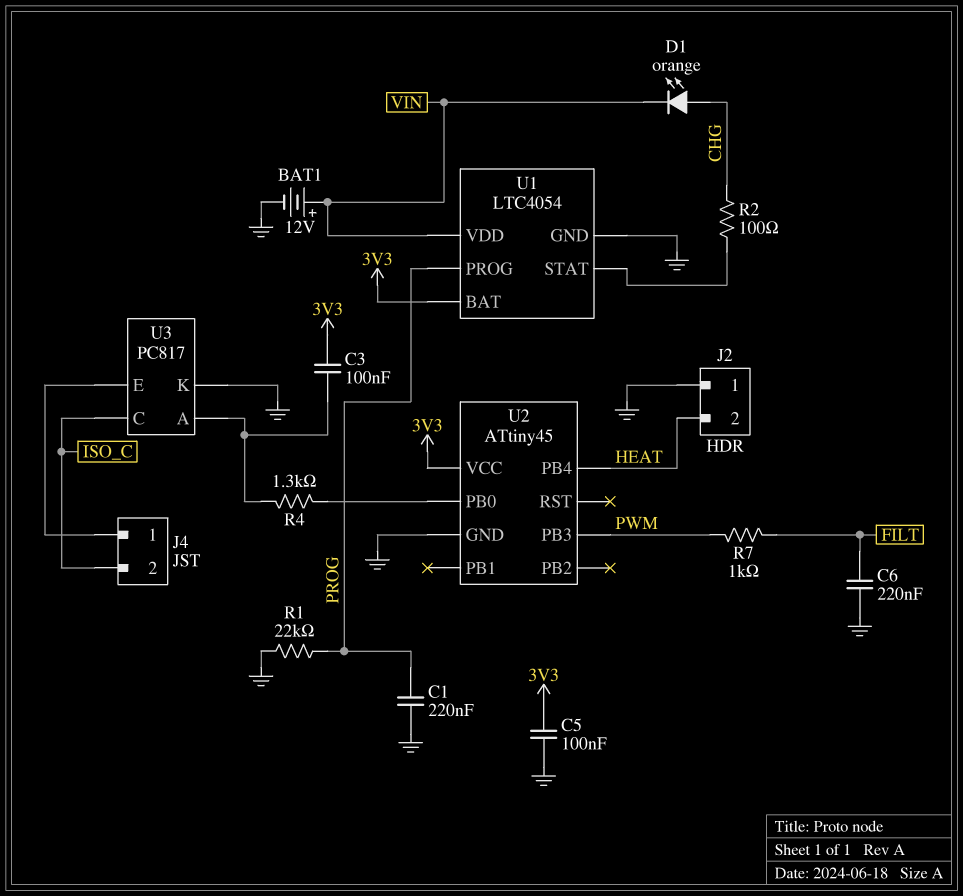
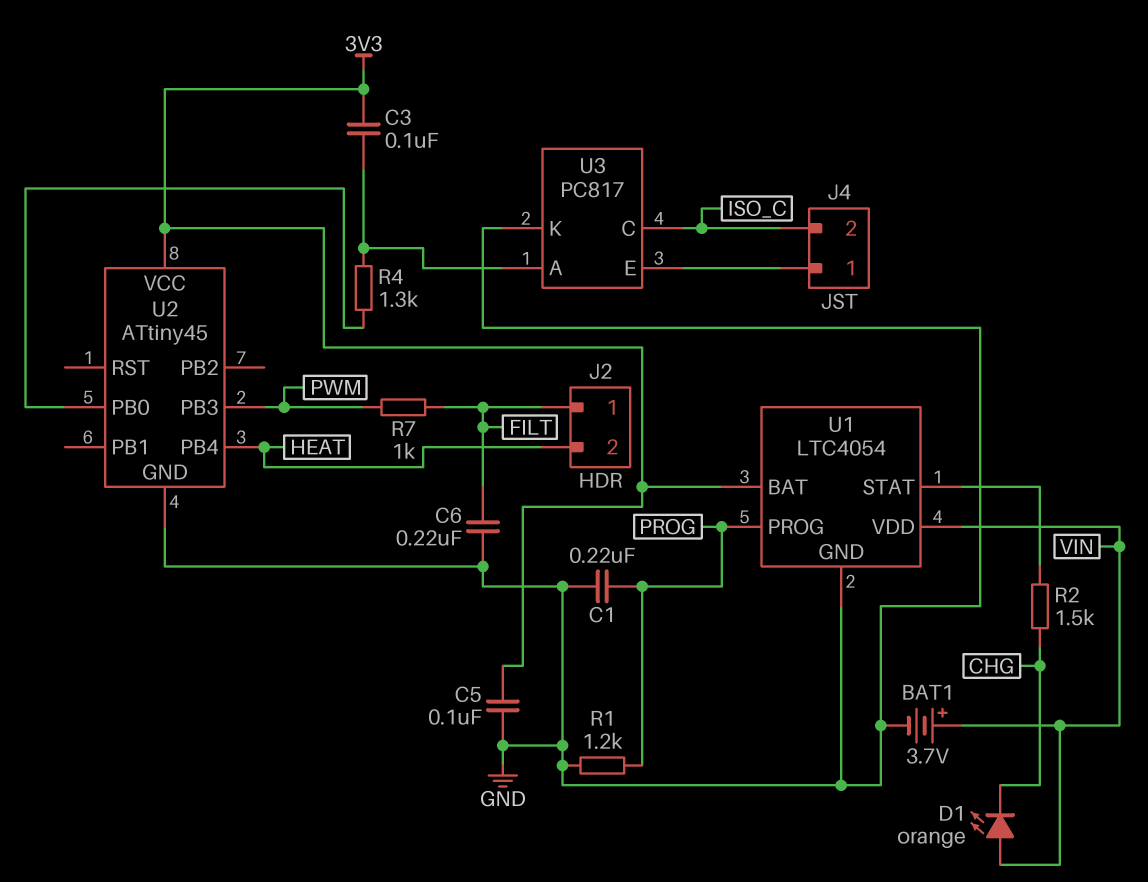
BAT1: 12V (plus VIN, minus GND) -> 3.7V (plus VIN, minus GND)
D1: LED orange (A CHG, K VIN) -> LED orange (A VIN, K CHG)
J2 pin 1: GND -> FILT
R1: 22k (GND, PROG) -> 1.2k (GND, PROG)
R2: 100 (CHG, U1/STAT) -> 1.5k (CHG, U1/STAT)

